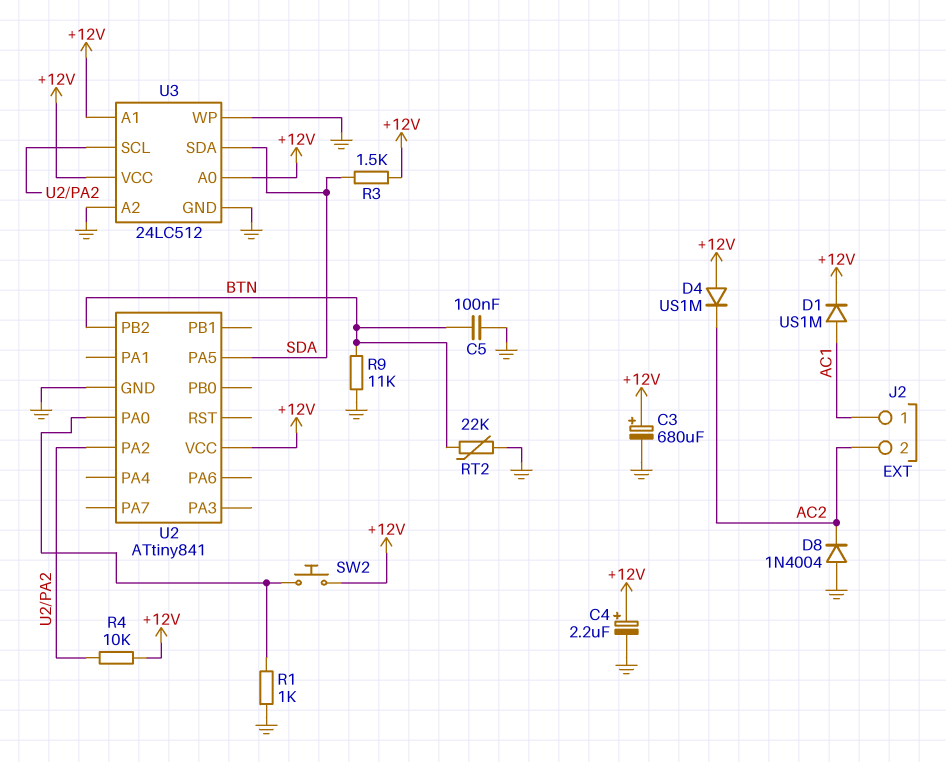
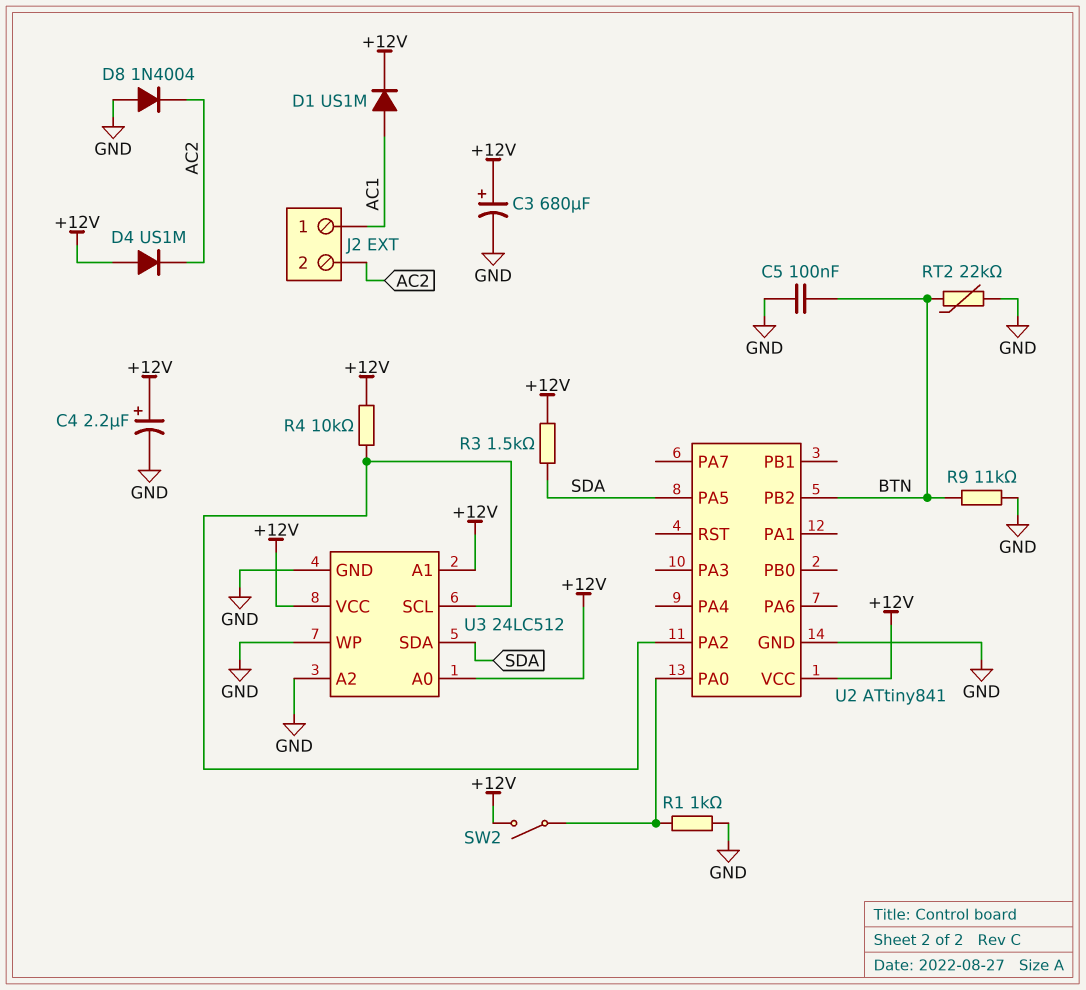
SW2: button (+12V, U2/PA0) -> switch (+12V, U2/PA0)

